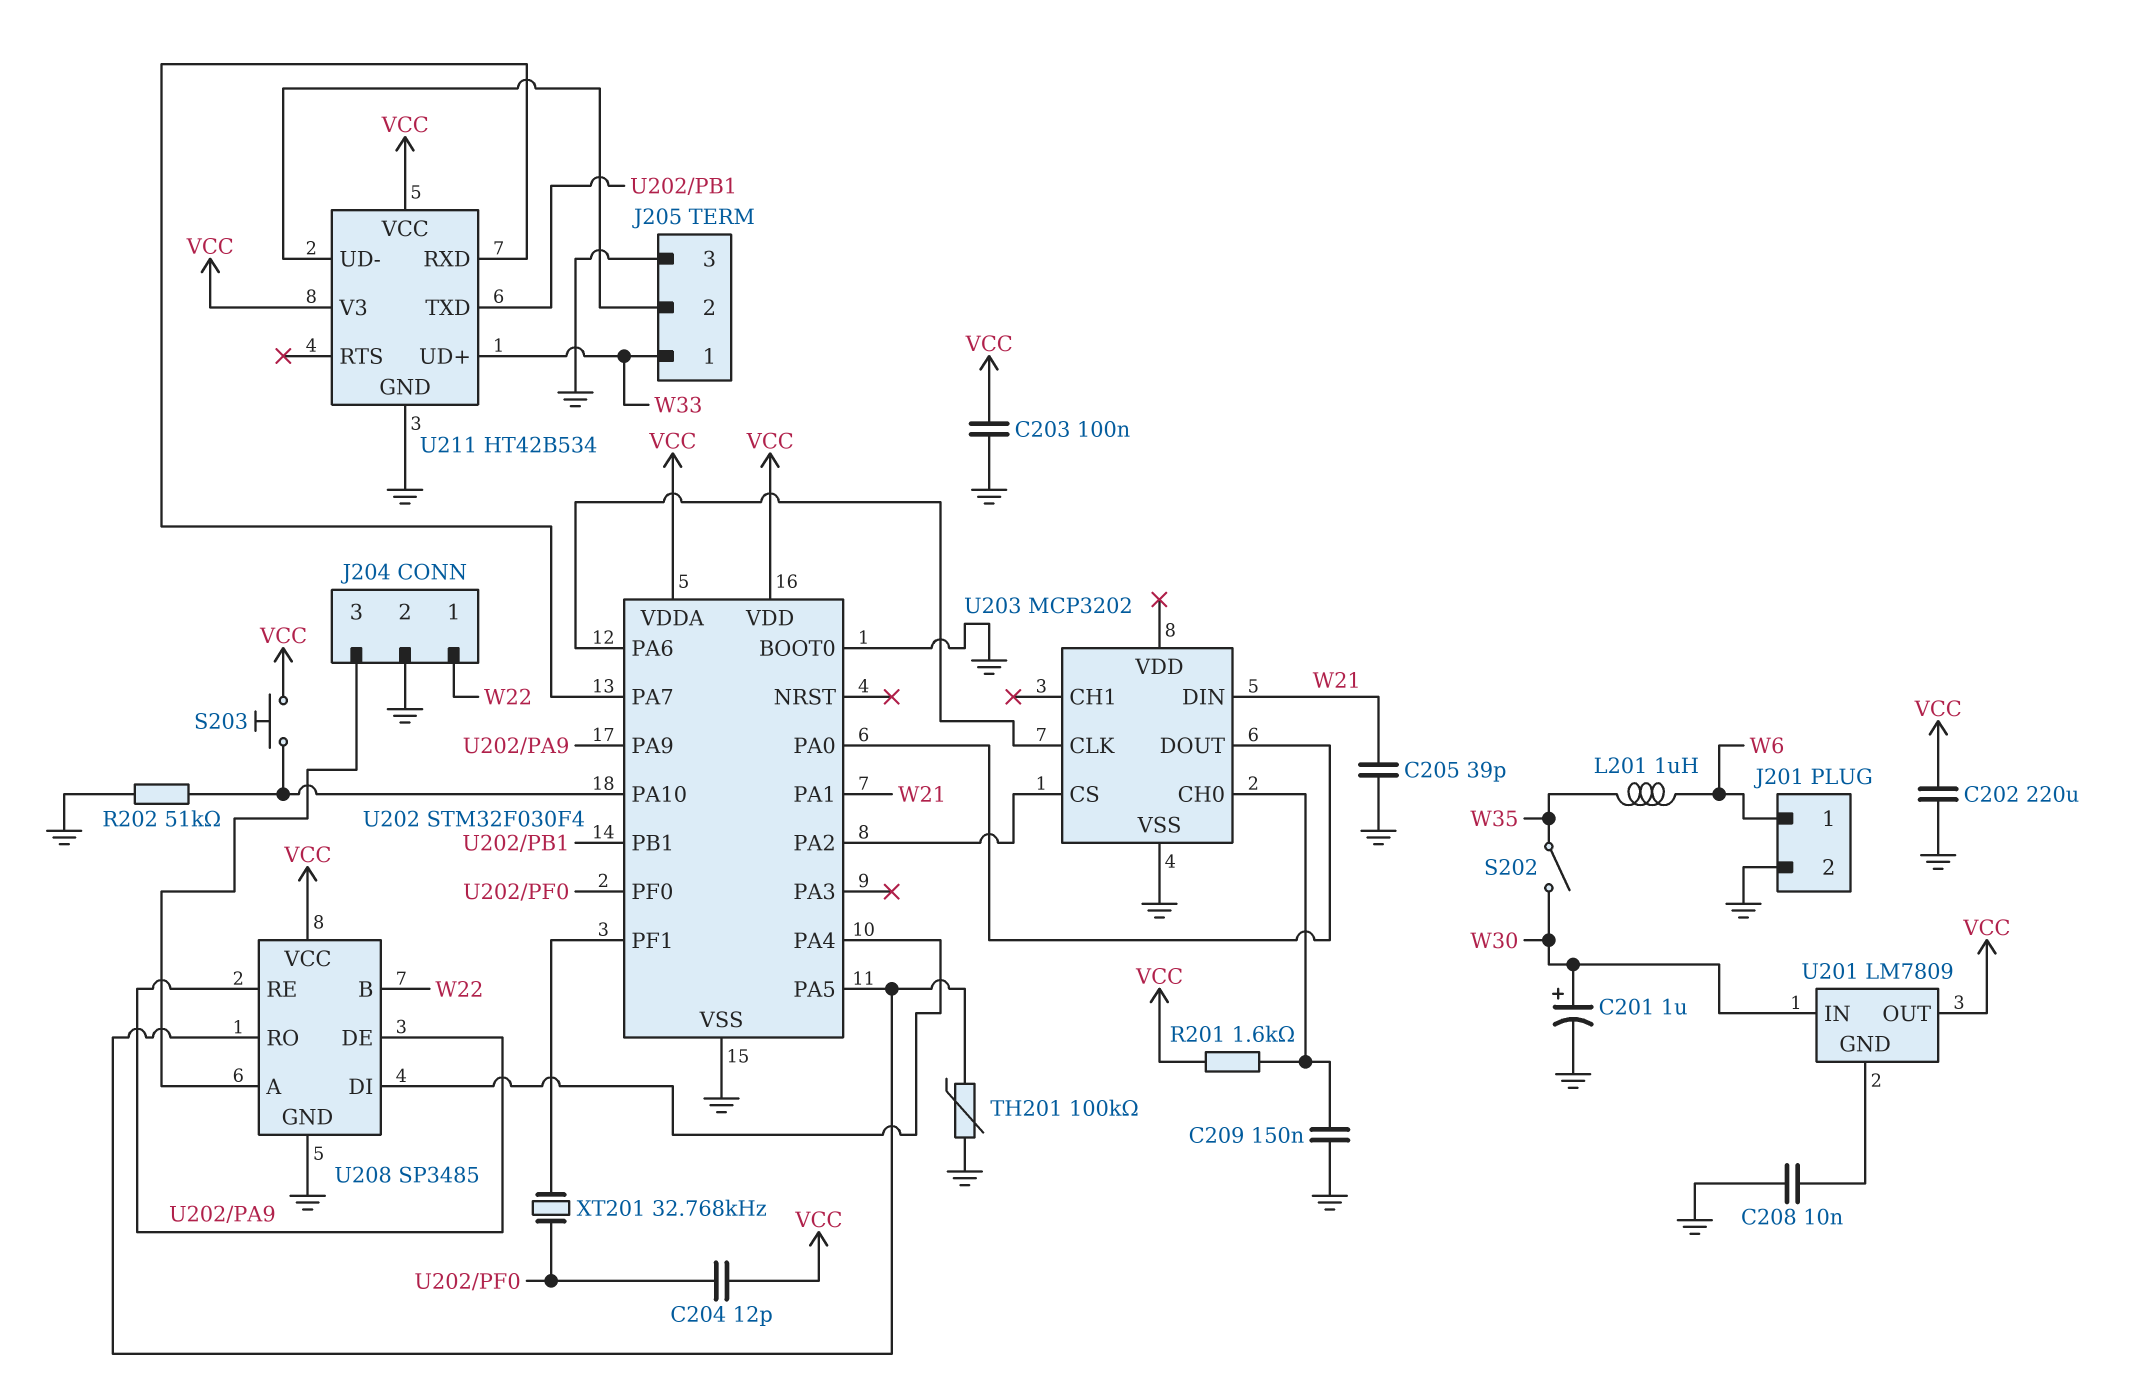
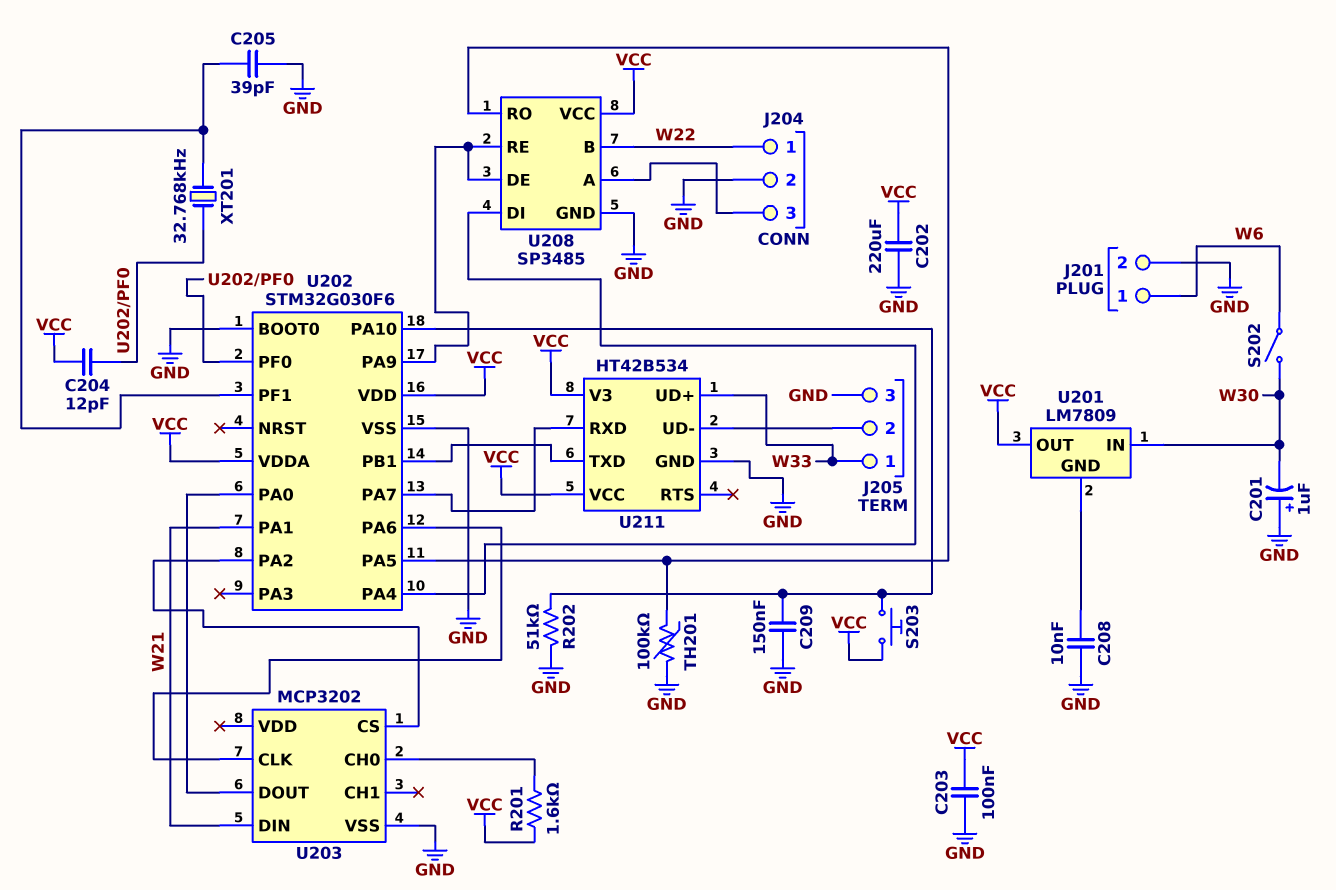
C201: 1uF (plus W30, minus GND) -> 1uF (plus GND, minus W30)
C205: 39pF (GND, W21) -> 39pF (GND, U202/PF1)
C209: 150nF (GND, U203/CH0) -> 150nF (GND, U202/PA10)
L201: 1uH (W6, W35) -> none
S202: switch (W30, W35) -> switch (W6, W30)
U202: STM32F030F4 -> STM32G030F6

